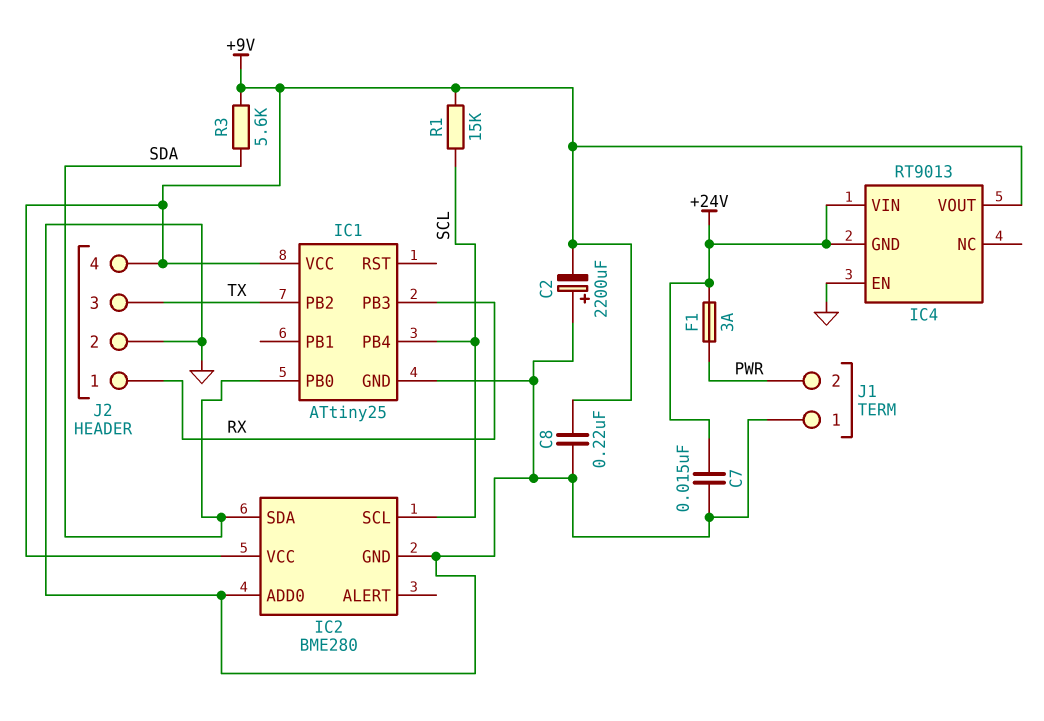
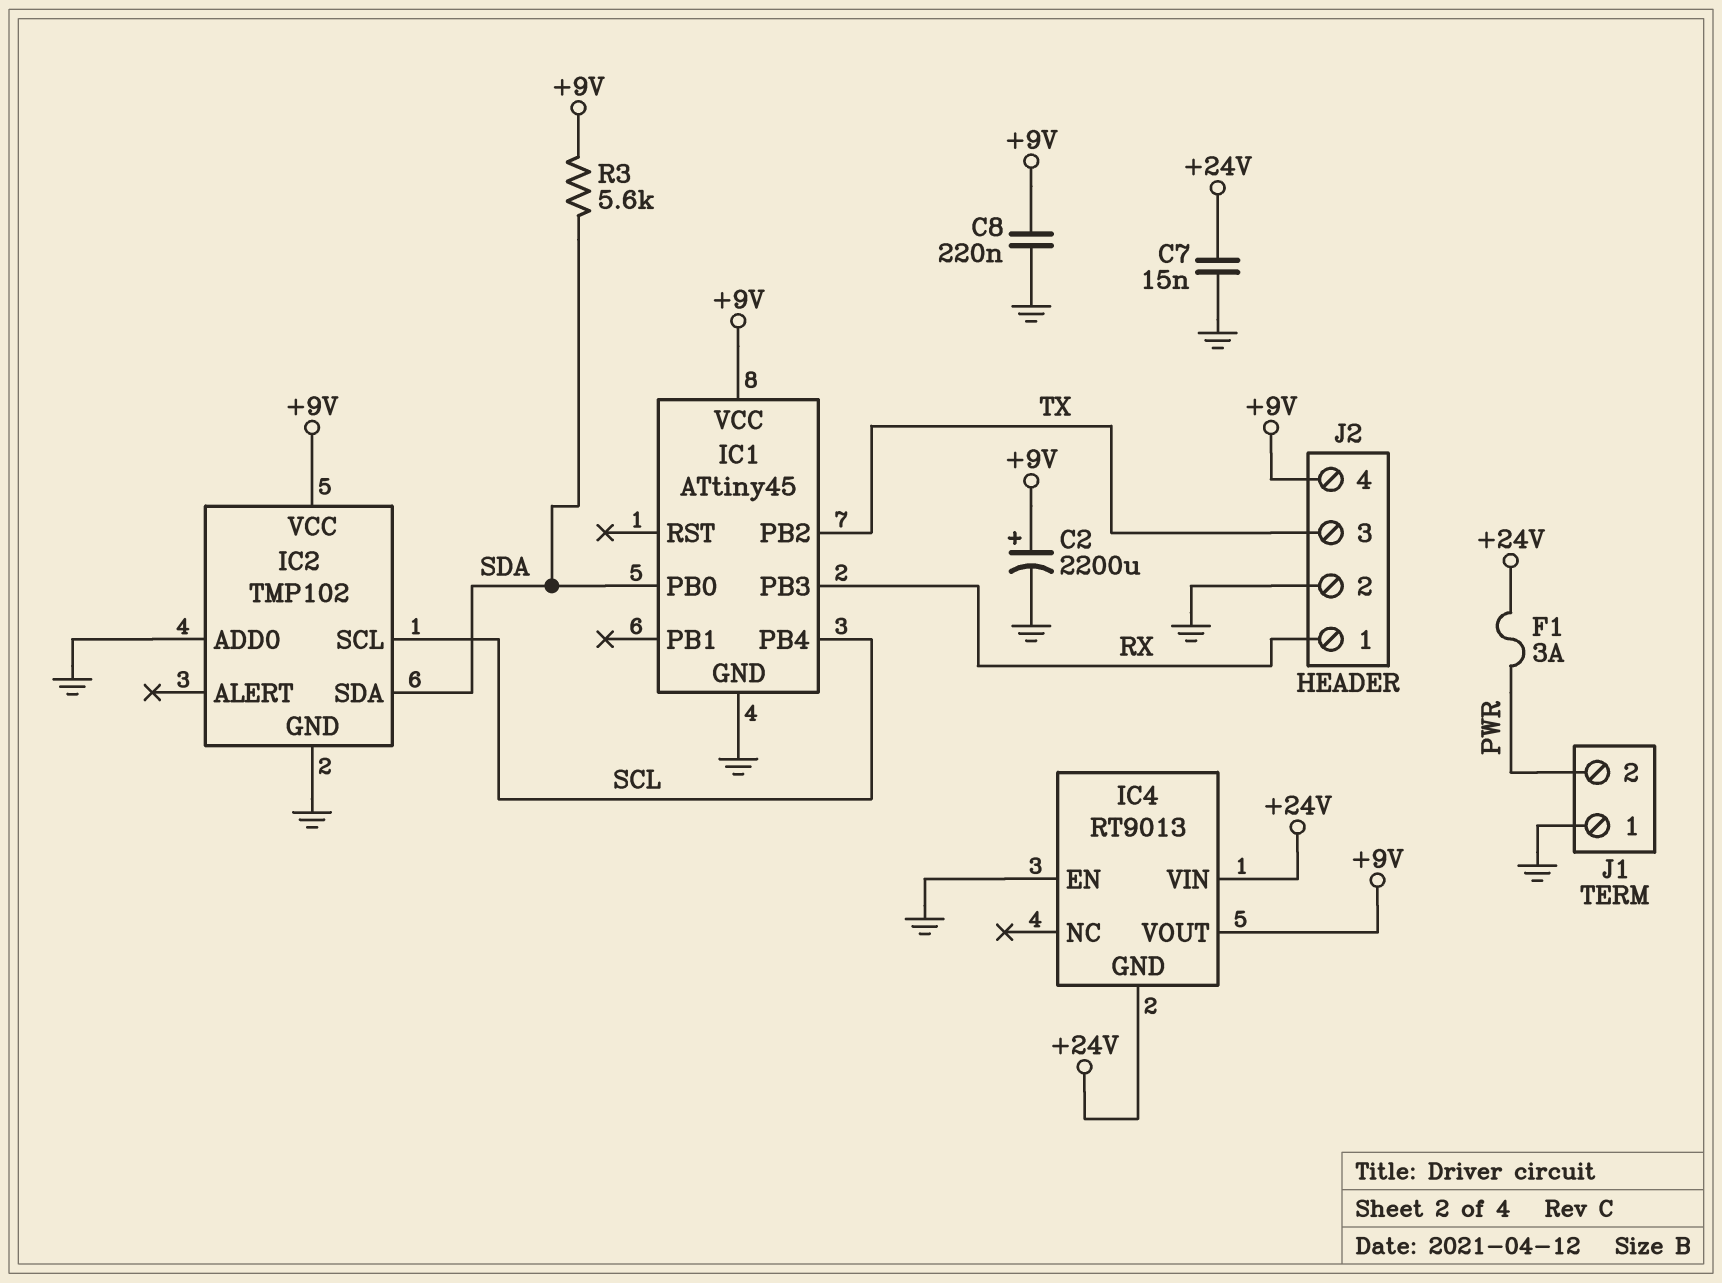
C2: 2200uF (plus GND, minus +9V) -> 2200uF (plus +9V, minus GND)
IC1: ATtiny25 -> ATtiny45
IC2: BME280 -> TMP102
R1: 15k (+9V, SCL) -> none

